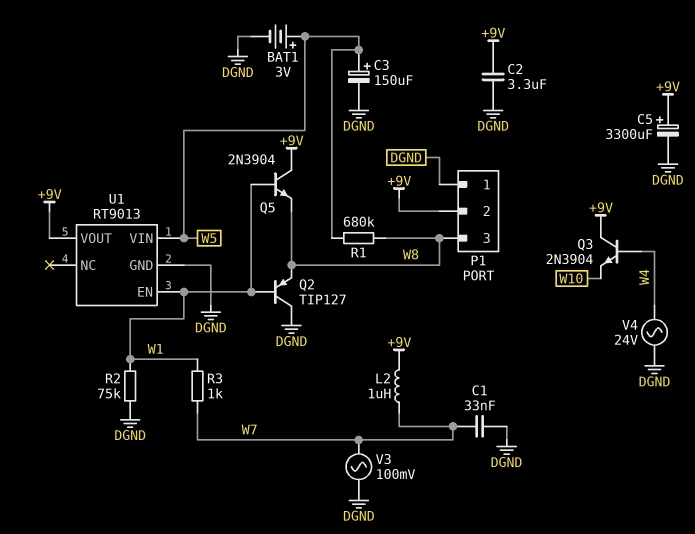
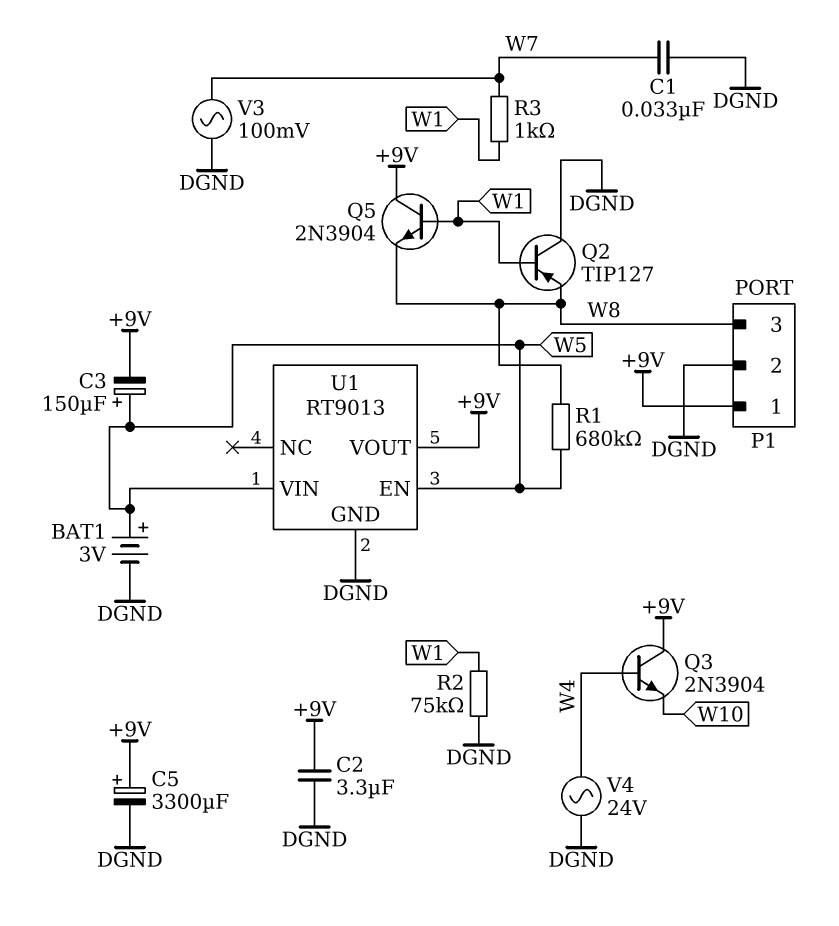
C3: 150uF (plus W5, minus DGND) -> 150uF (plus W5, minus +9V)
L2: 1uH (+9V, W7) -> none
P1 pin 1: DGND -> +9V
P1 pin 2: +9V -> DGND
U1 pin EN: W1 -> W5

